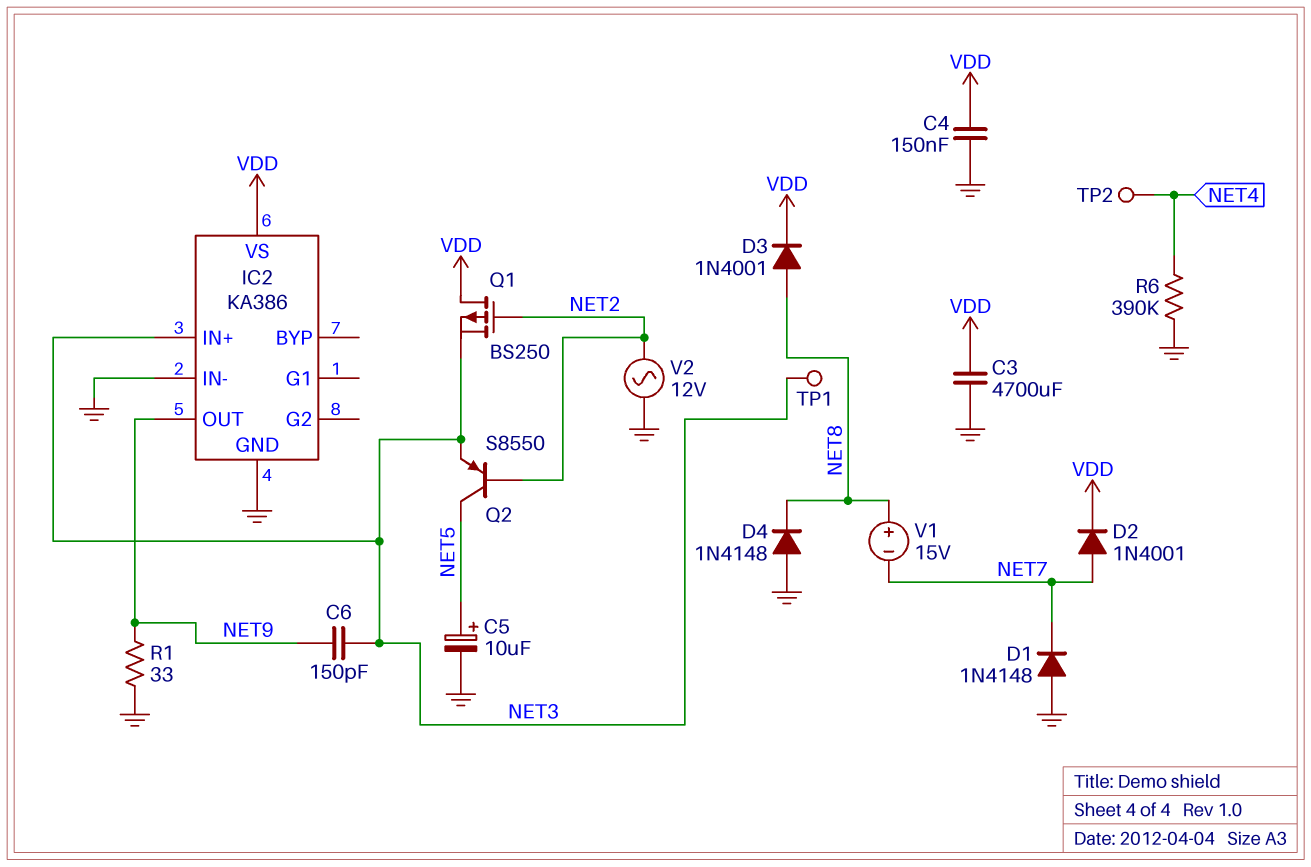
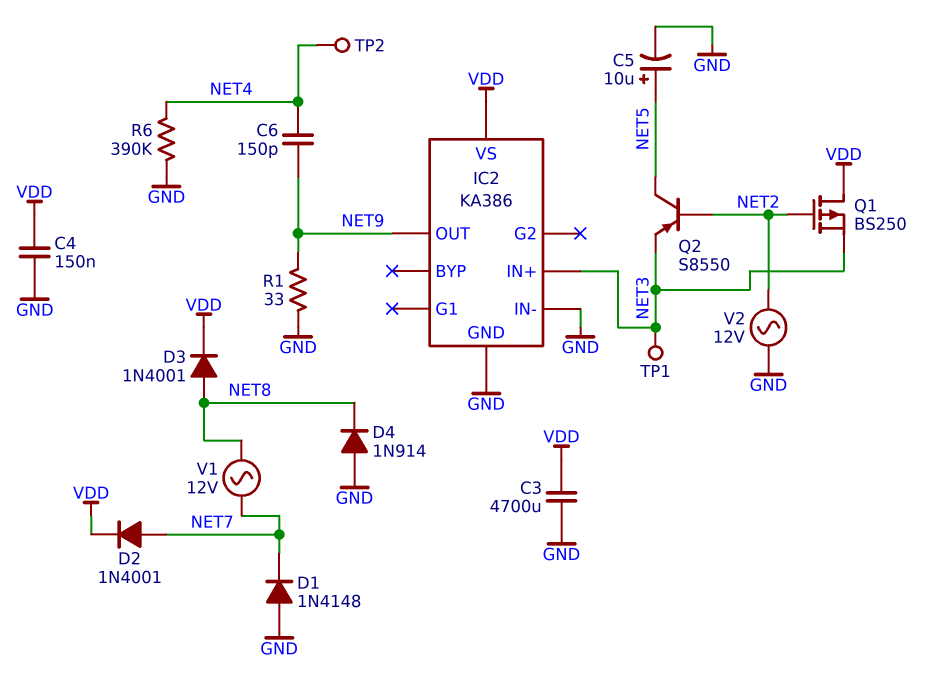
C6: 150pF (NET3, NET9) -> 150pF (NET4, NET9)
D4: diode 1N4148 (A GND, K NET8) -> diode 1N914 (A GND, K NET8)
V1: 15V (plus NET8, minus NET7) -> AC 12V (NET7, NET8)

